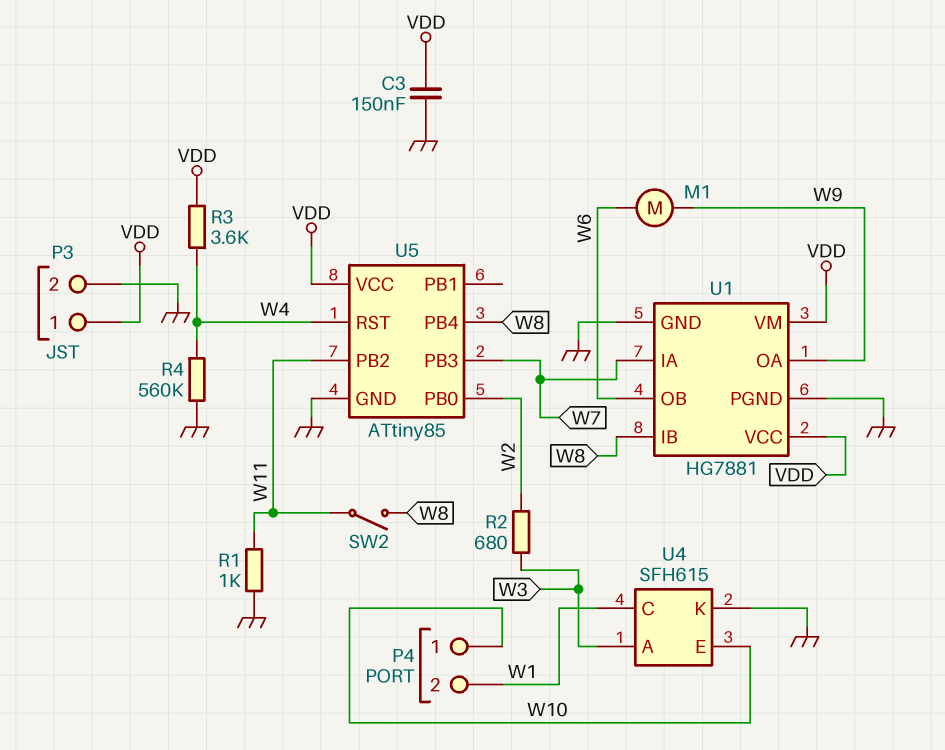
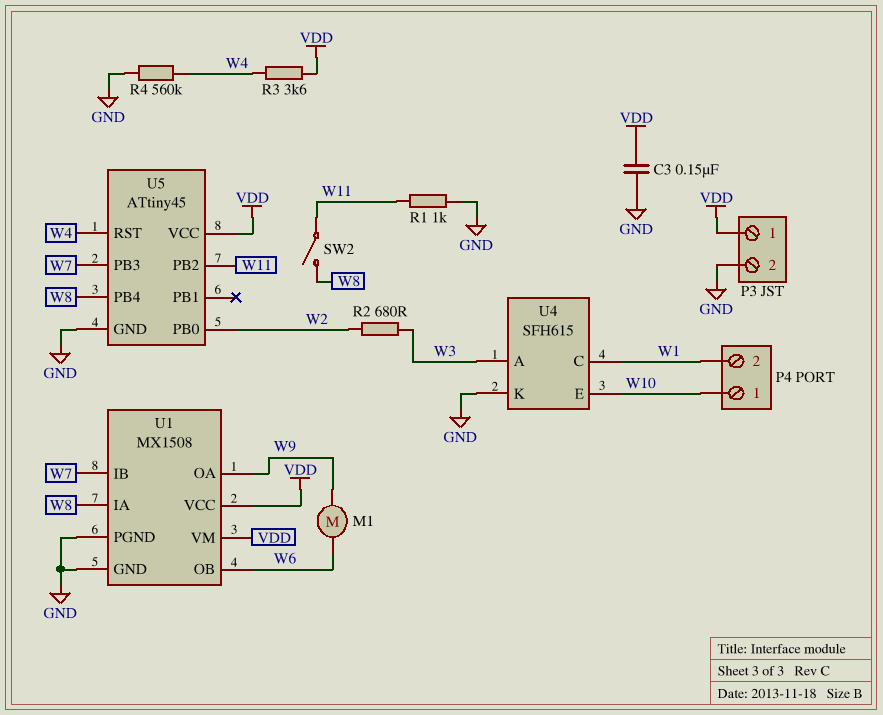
U1: HG7881 -> MX1508
U1 pin IA: W7 -> W8
U1 pin IB: W8 -> W7
U5: ATtiny85 -> ATtiny45

